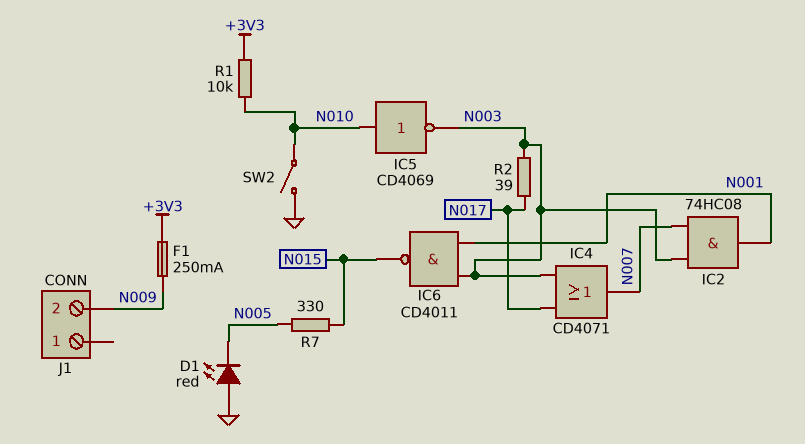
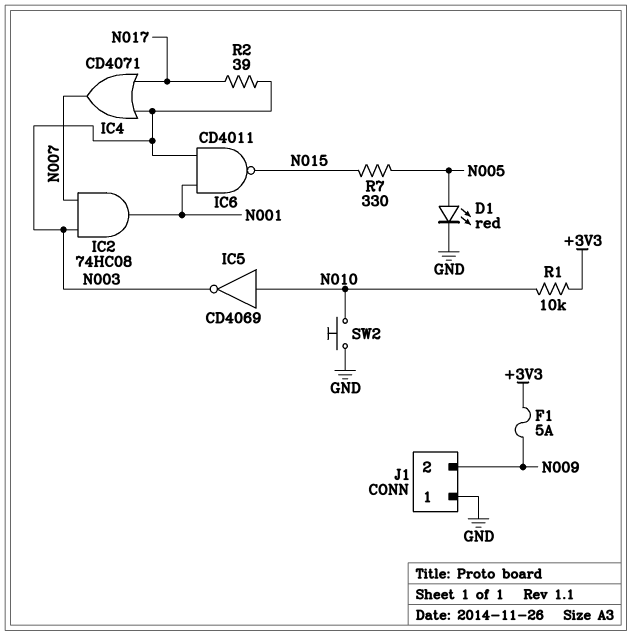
D1: LED red (A GND, K N005) -> LED red (A N005, K GND)
F1: 250mA (+3V3, N009) -> 5A (+3V3, N009)
J1 pin 1: none -> GND
SW2: switch (GND, N010) -> button (GND, N010)

